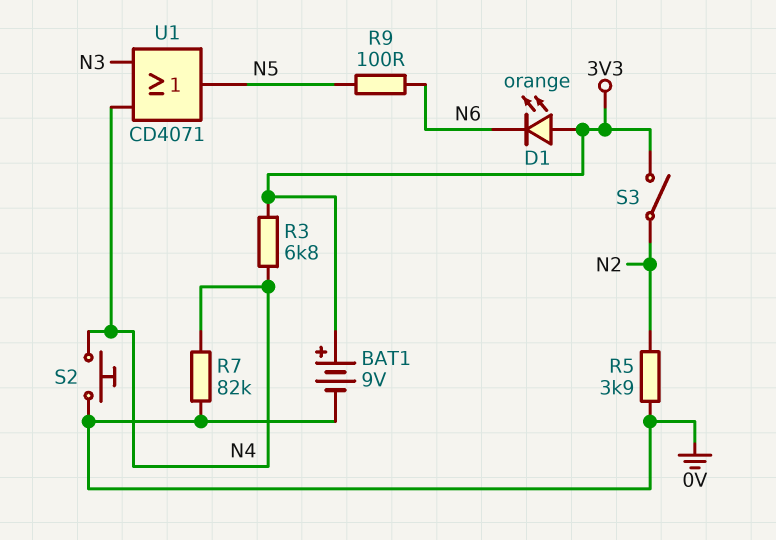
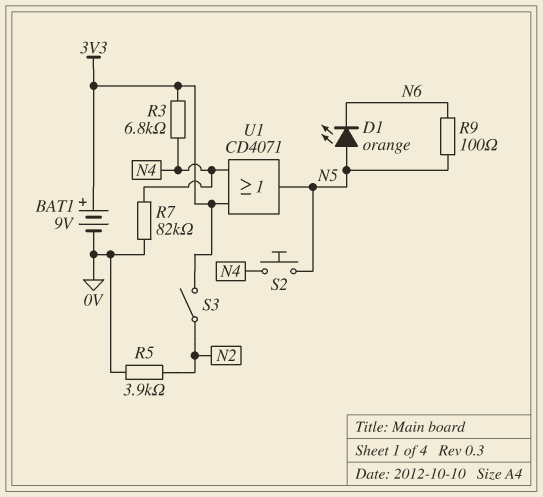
D1: LED orange (A 3V3, K N6) -> LED orange (A N5, K N6)
S2: button (0V, N4) -> button (N4, N5)
U1: OR CD4071 (in N3, in N4, out N5) -> OR CD4071 (in 3V3, in N4, out N5)

